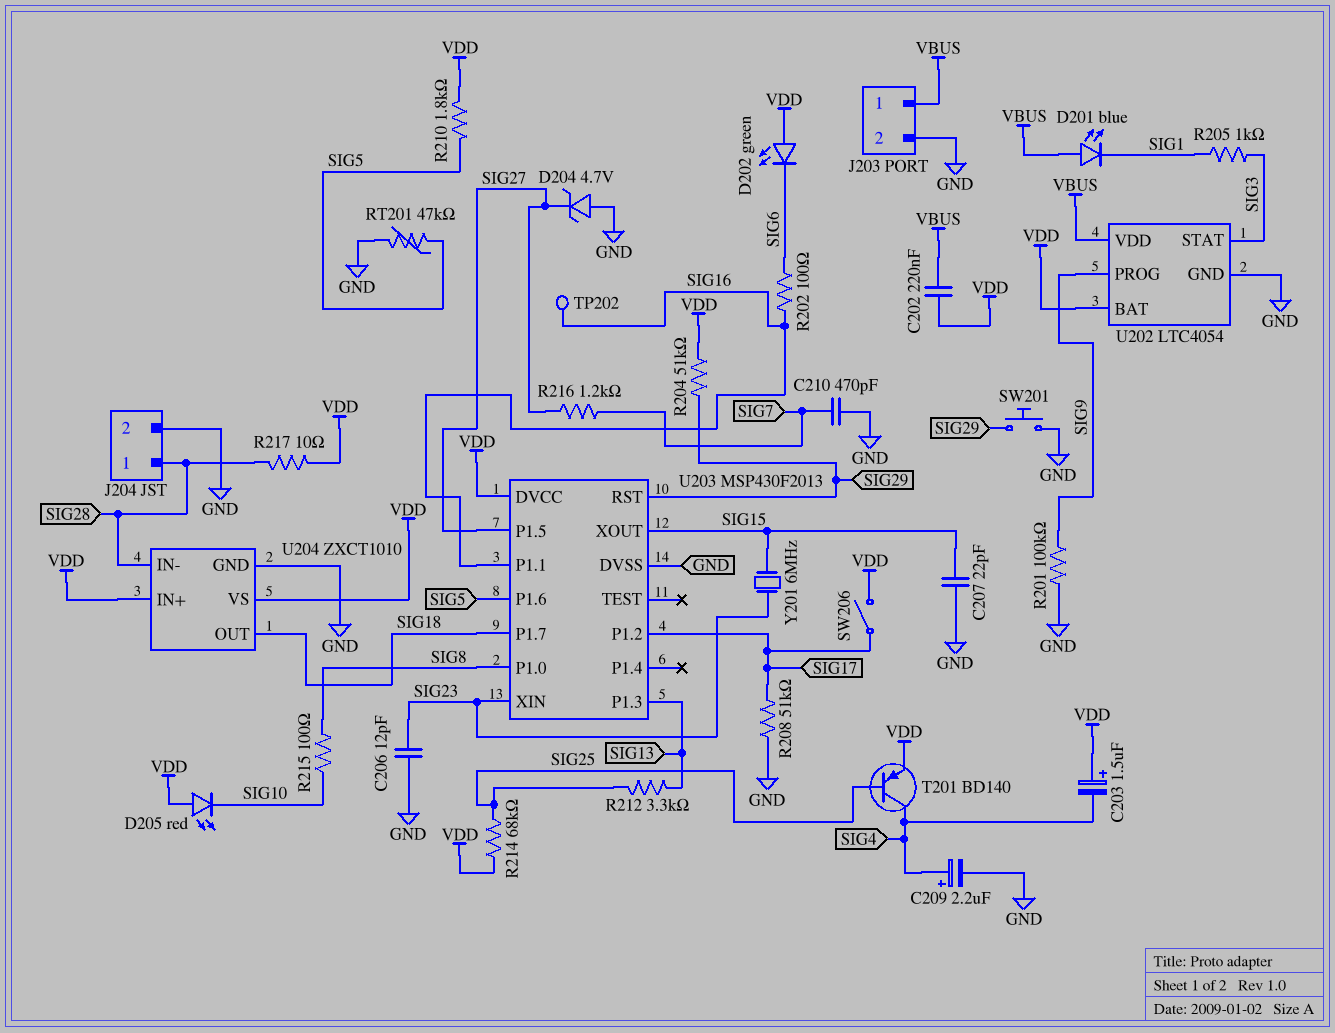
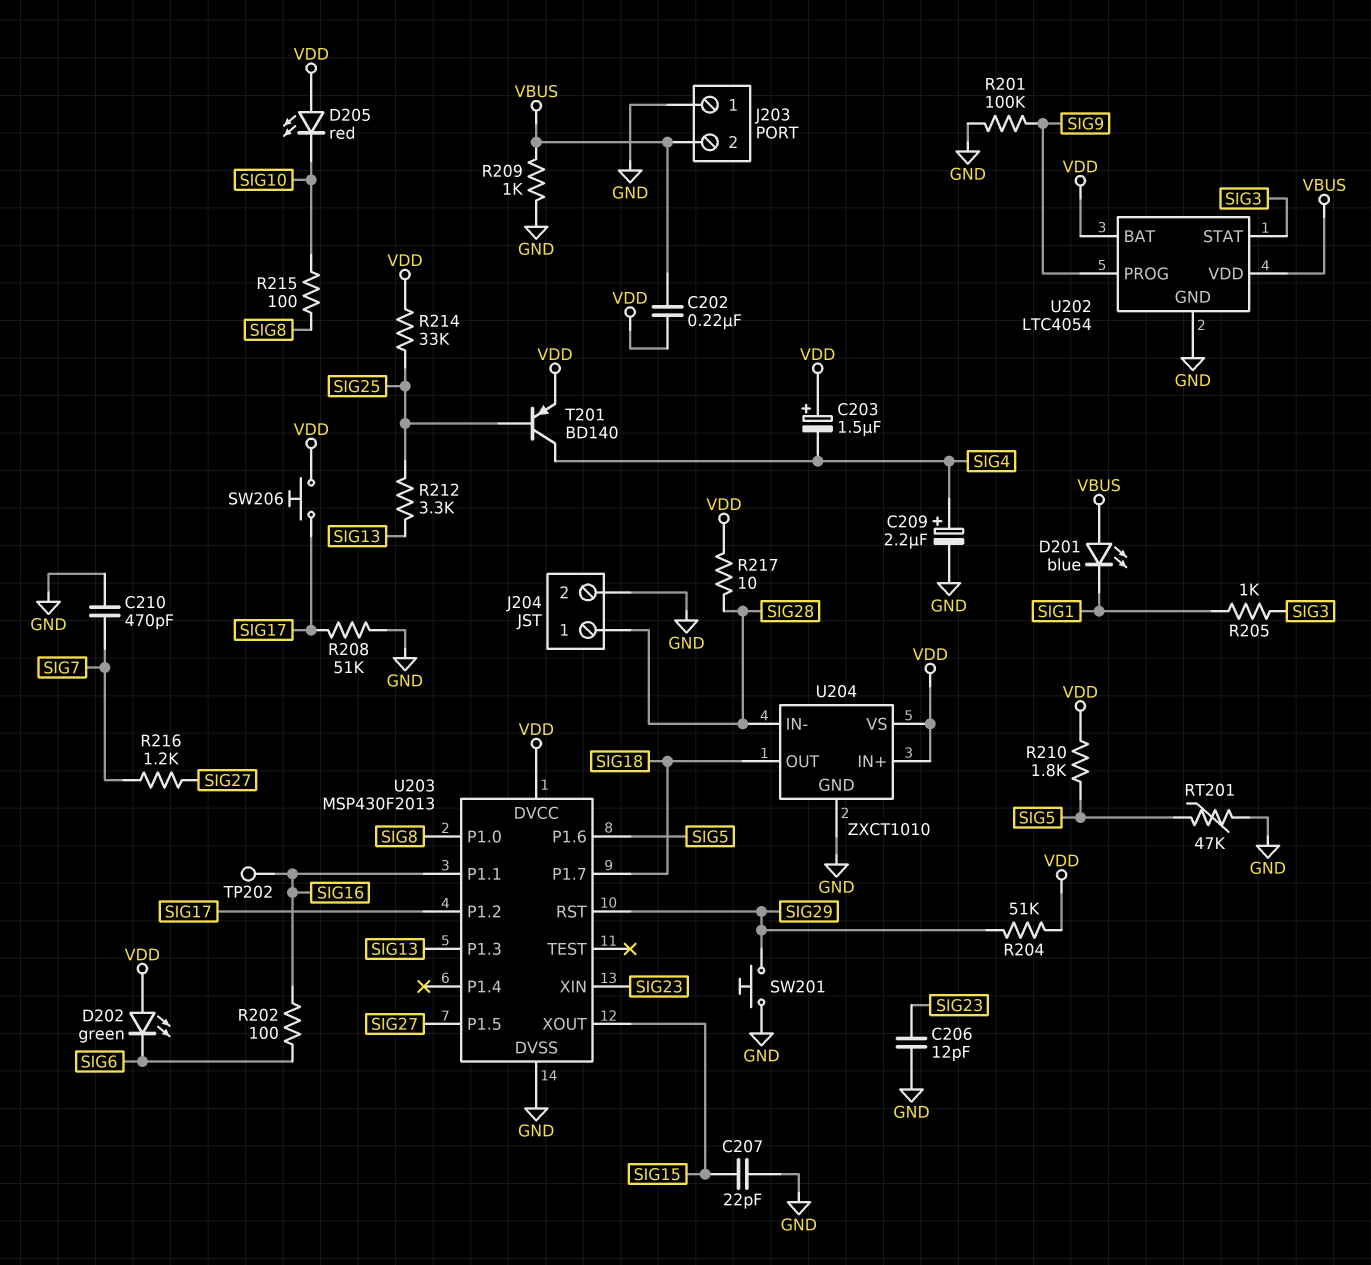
D204: zener 4.7V (A GND, K SIG27) -> none
J203 pin 1: VBUS -> GND
J203 pin 2: GND -> VBUS
R209: none -> 1k (GND, VBUS)
R214: 68k (SIG25, VDD) -> 33k (SIG25, VDD)
SW206: switch (SIG17, VDD) -> button (SIG17, VDD)
Y201: 6MHz (SIG15, SIG23) -> none

